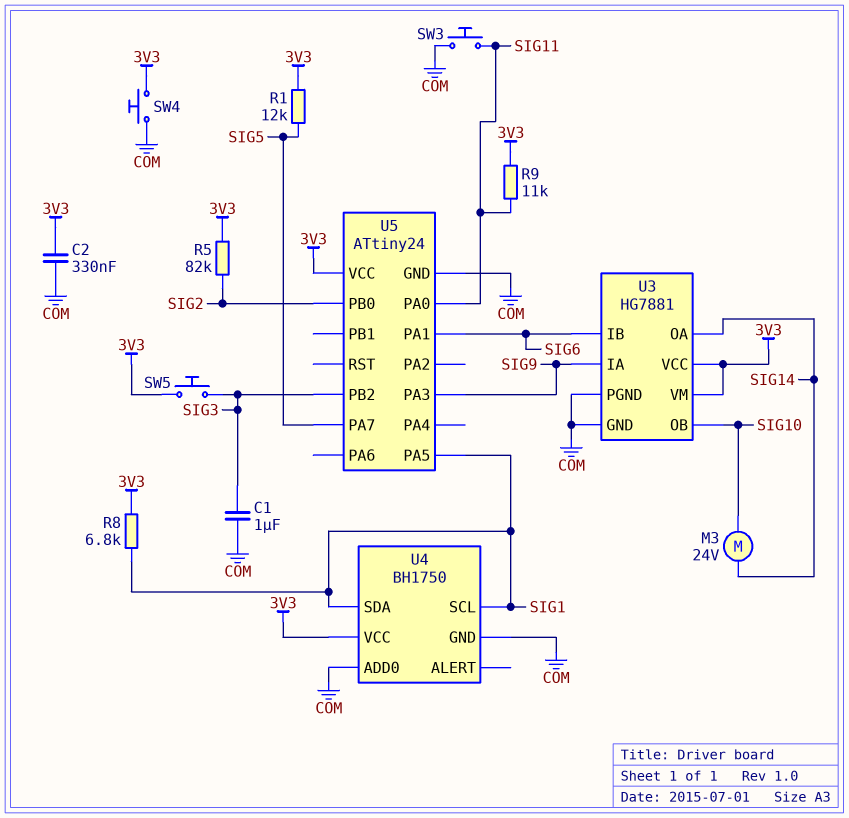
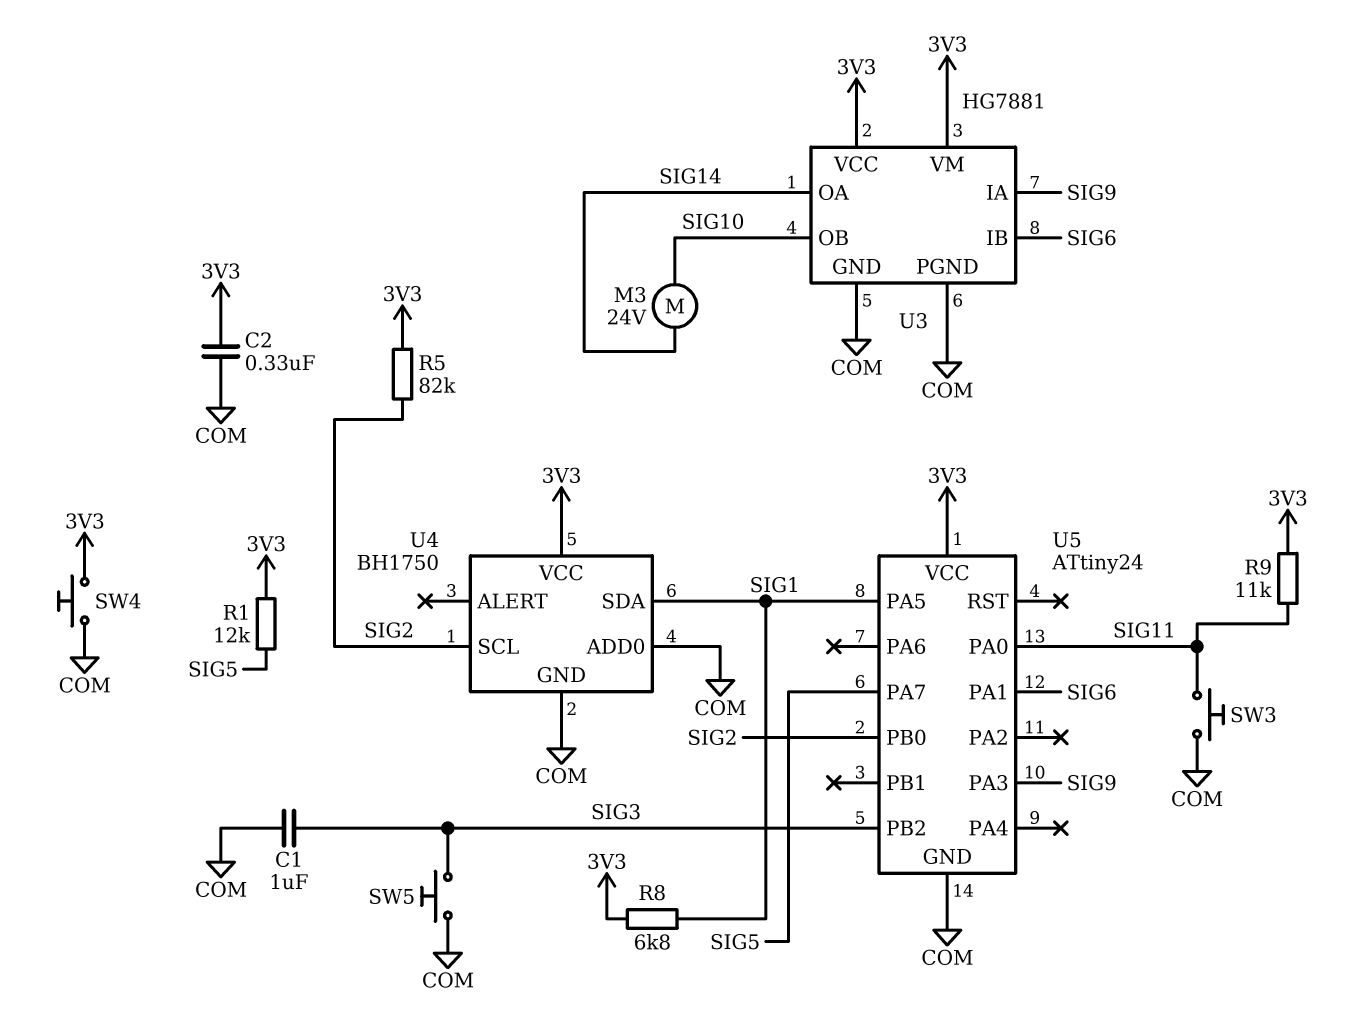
SW5: button (3V3, SIG3) -> button (COM, SIG3)
U4 pin SCL: SIG1 -> SIG2

